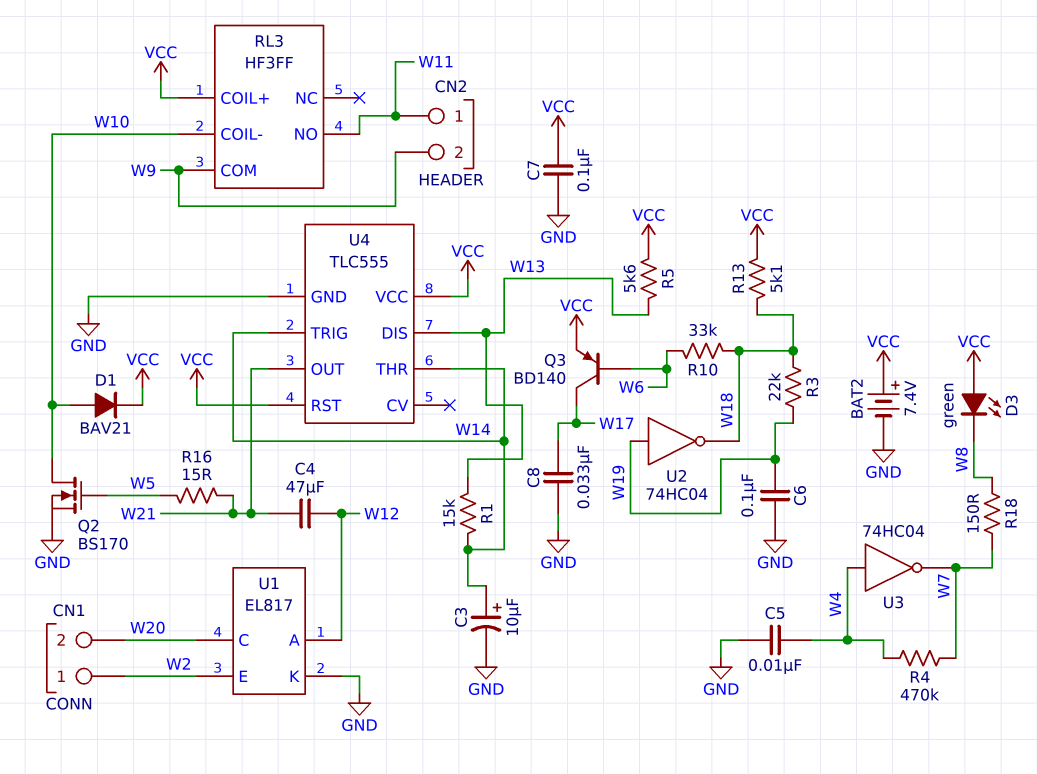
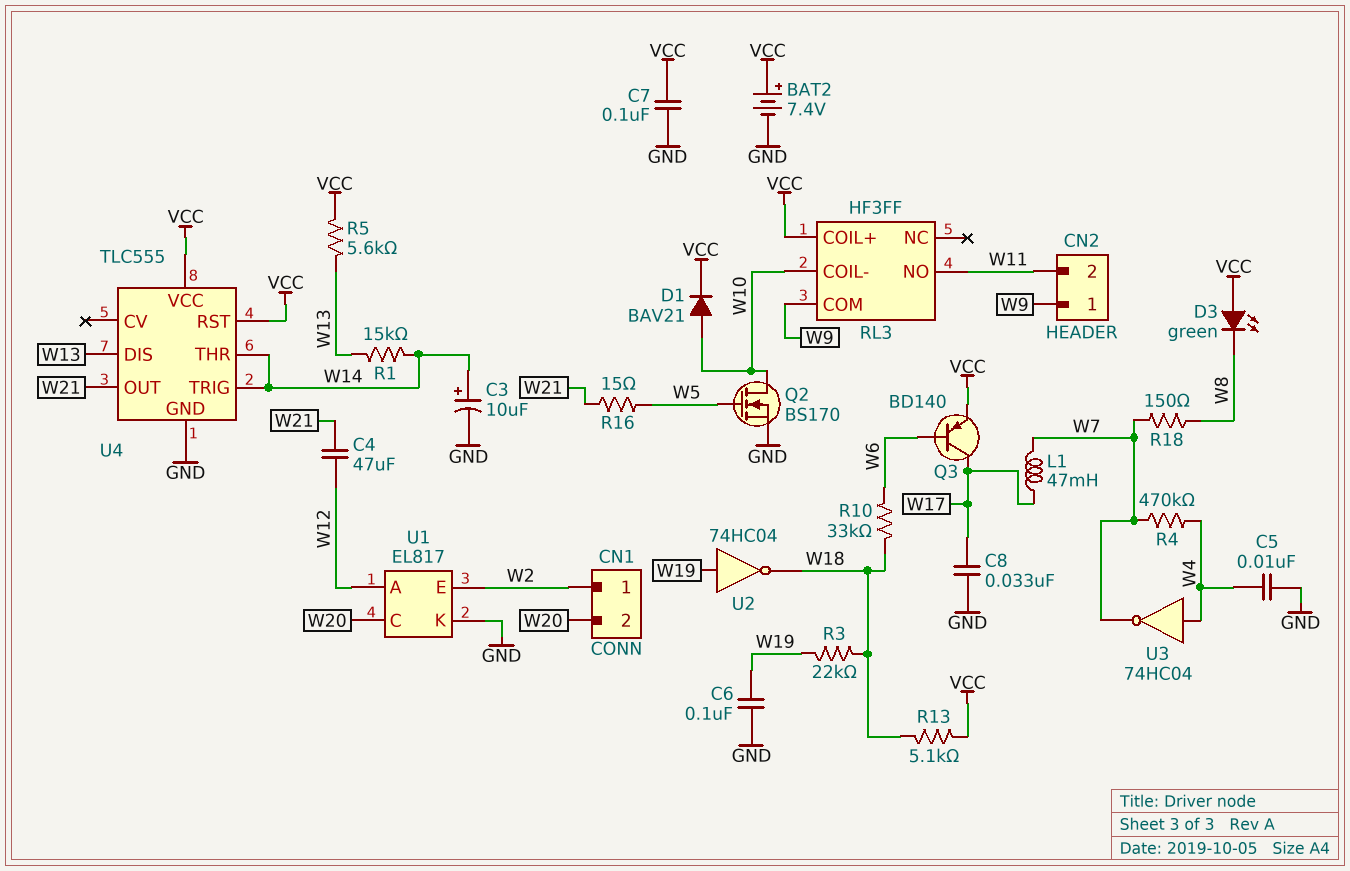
CN2 pin 1: W11 -> W9
CN2 pin 2: W9 -> W11
L1: none -> 47mH (W7, W17)

